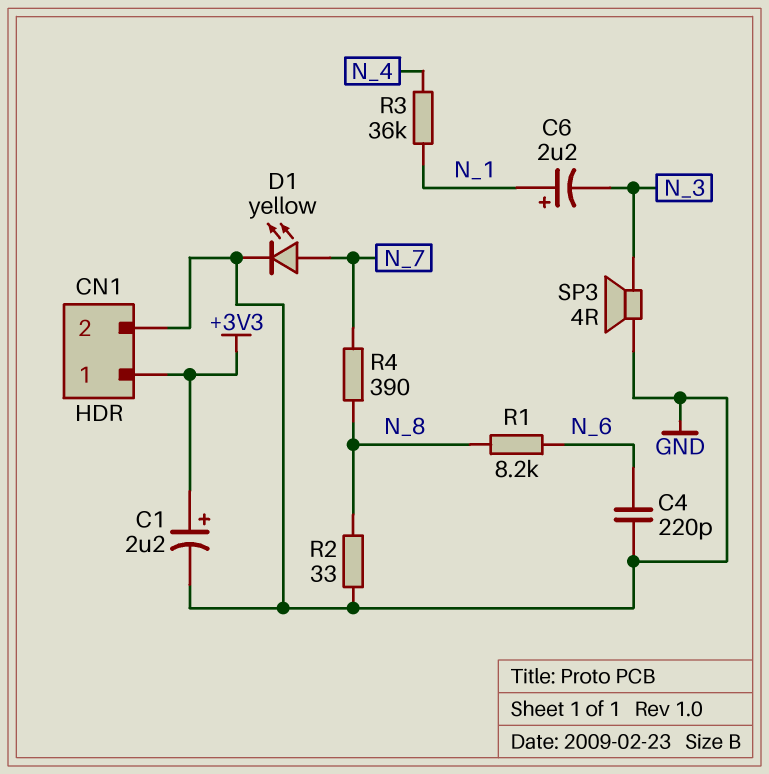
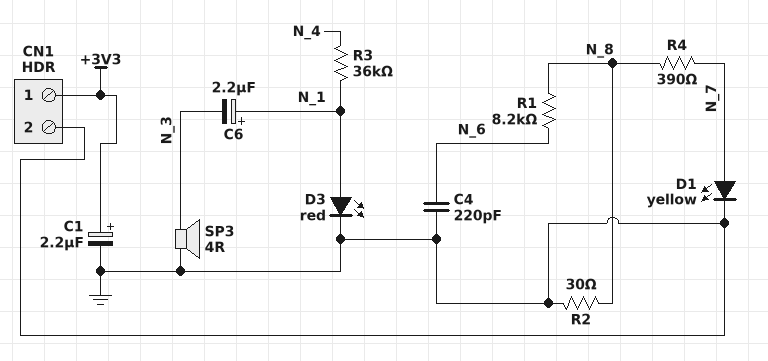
D3: none -> LED red (A N_1, K GND)
R2: 33 (GND, N_8) -> 30 (GND, N_8)

